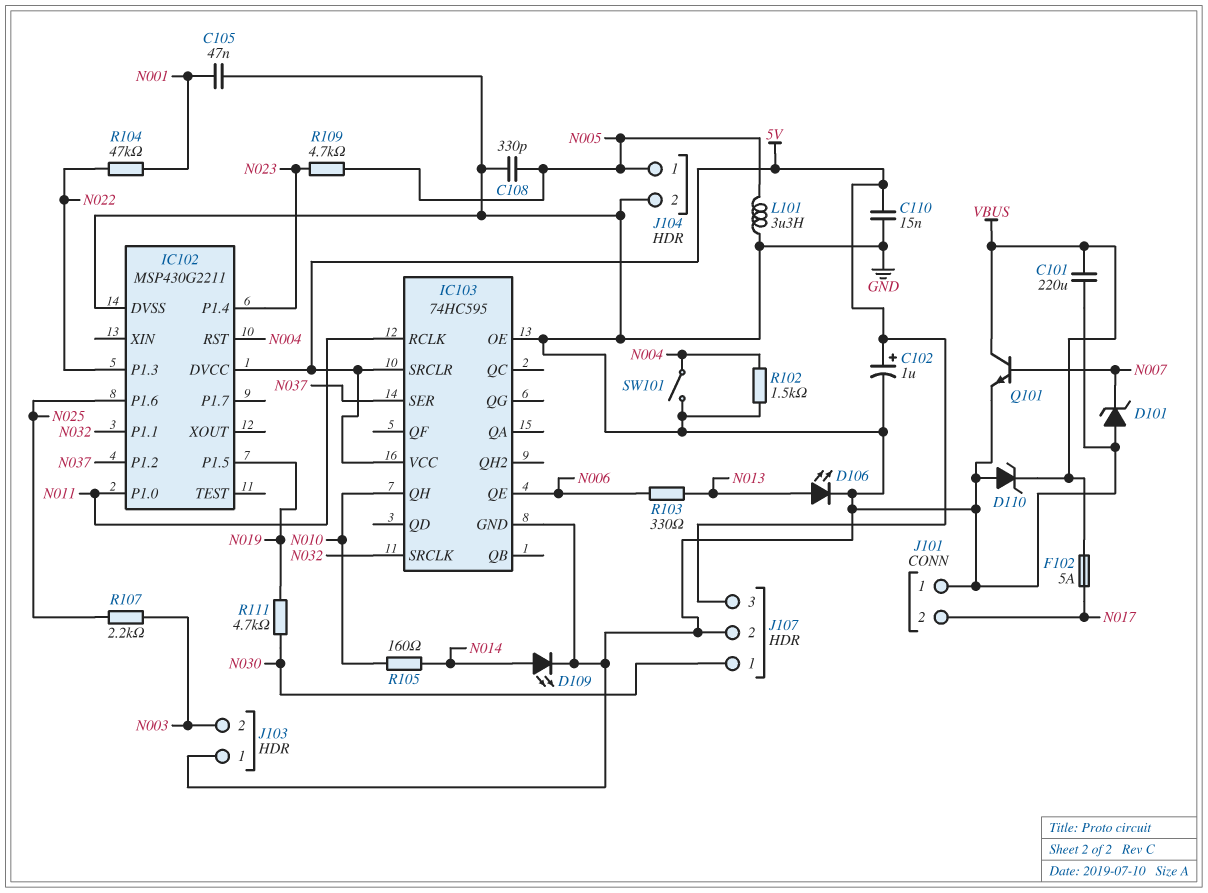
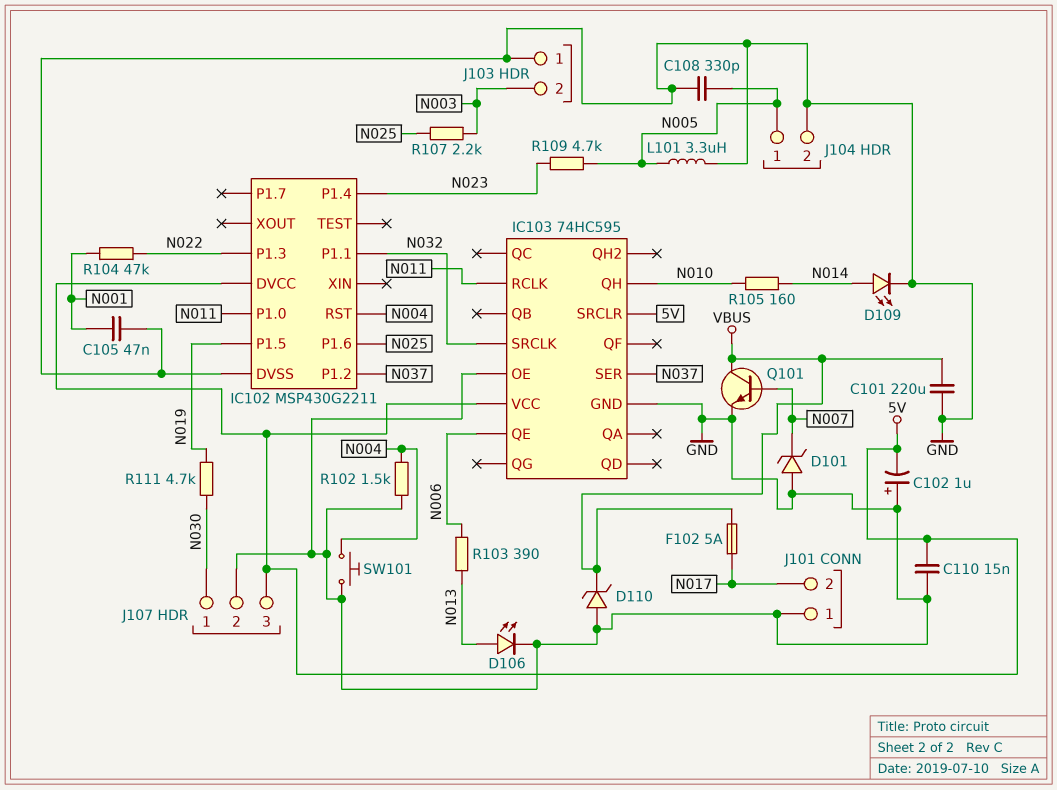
C102: 1uF (plus 5V, minus GND) -> 1uF (plus GND, minus 5V)
R103: 330 (N006, N013) -> 390 (N006, N013)
SW101: switch (GND, N004) -> button (GND, N004)

